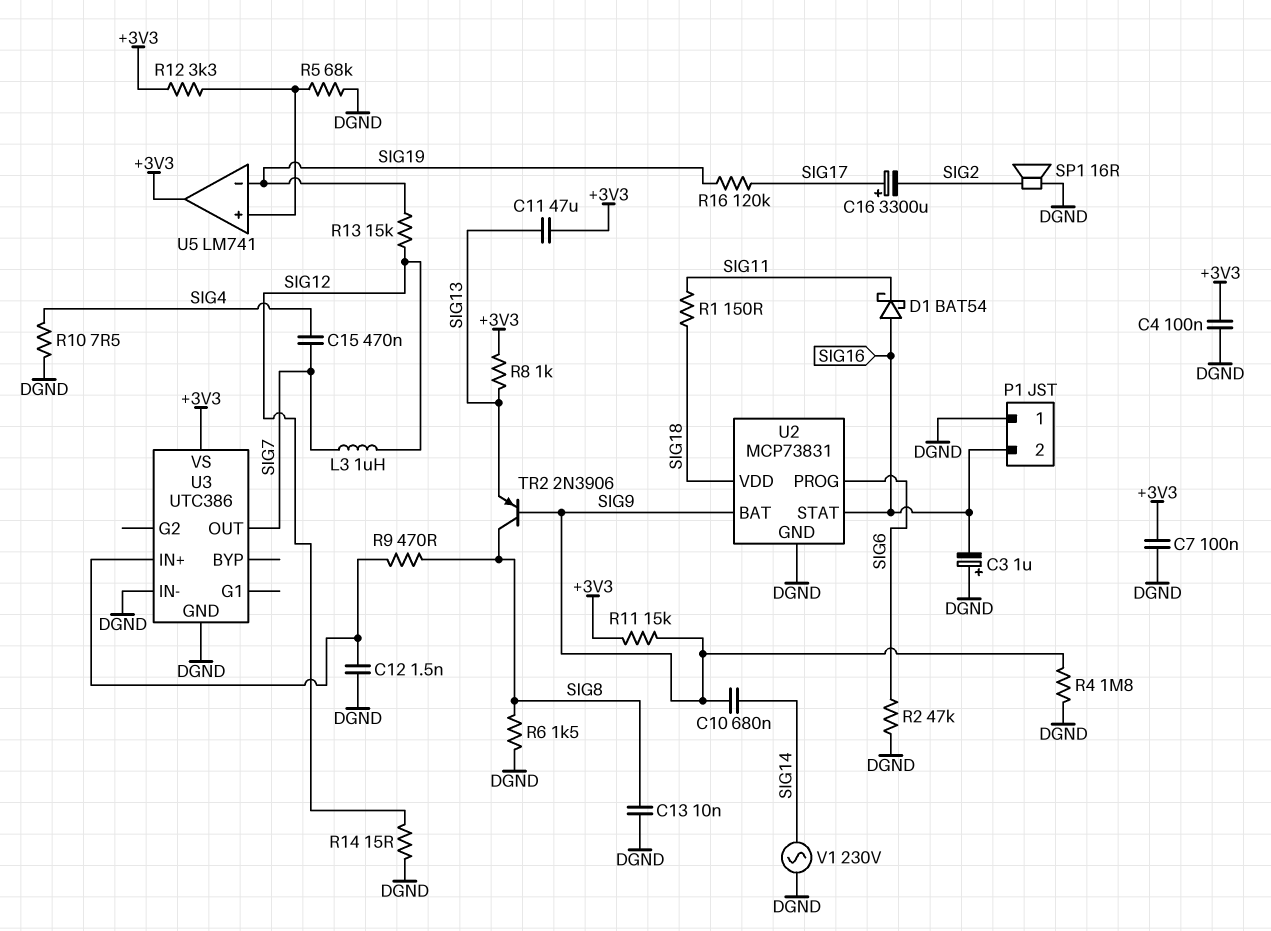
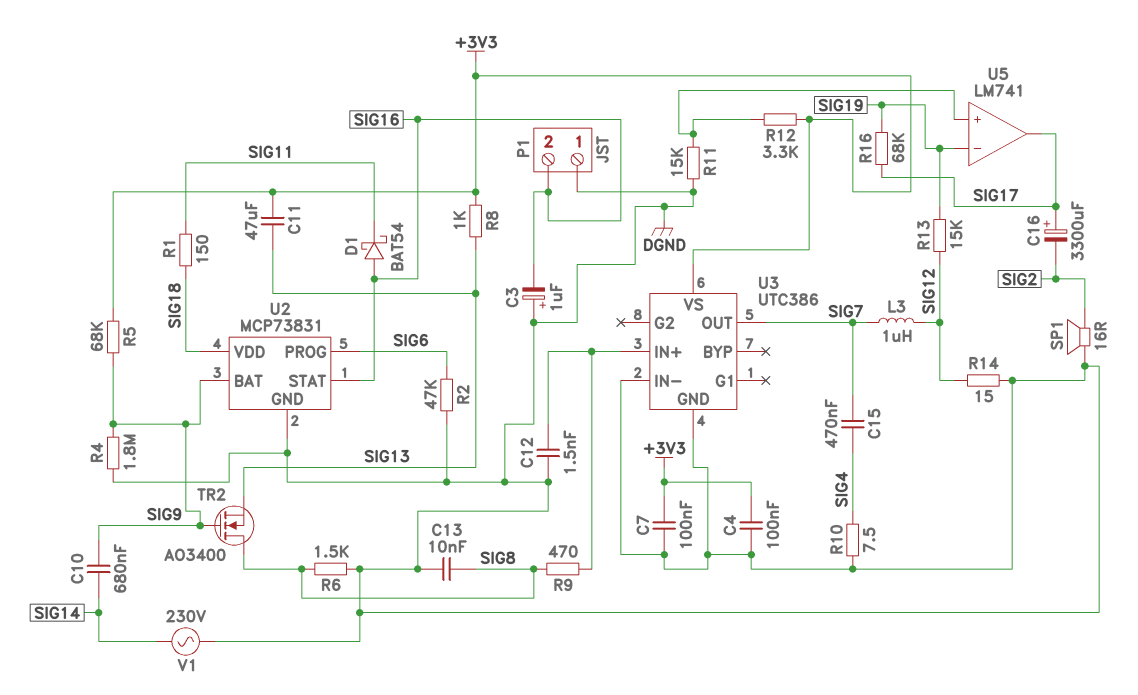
R5: 68k (DGND, U5/in+) -> 68k (+3V3, SIG9)
R11: 15k (+3V3, SIG9) -> 15k (DGND, U5/in+)
R16: 120k (SIG17, SIG19) -> 68k (SIG17, SIG19)
TR2: PNP 2N3906 (B SIG9, C SIG8, E SIG13) -> NMOS AO3400 (G SIG9, D SIG8, S SIG13)
U5 pin out: +3V3 -> SIG17

